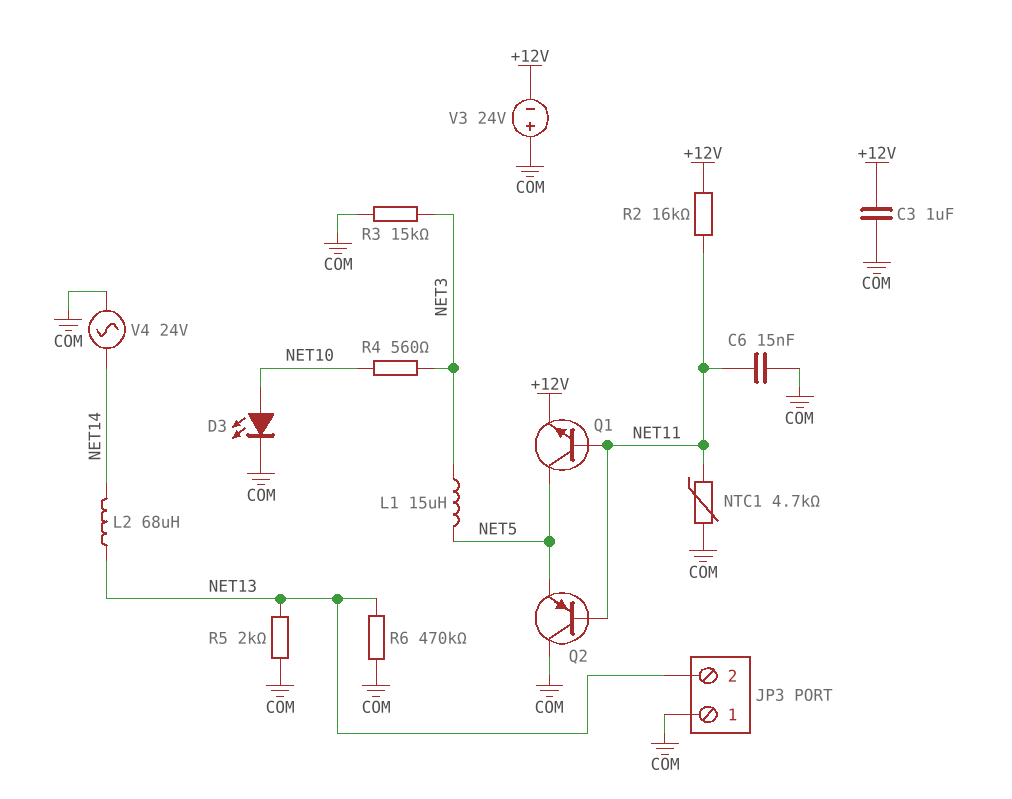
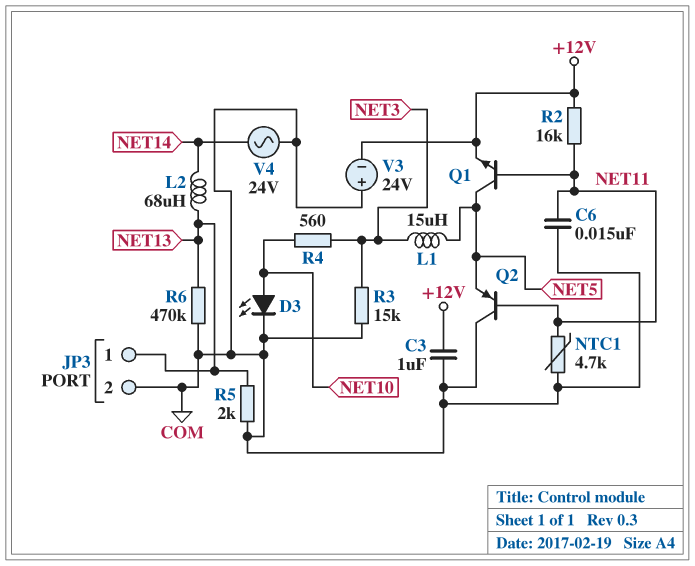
JP3 pin 1: COM -> NET13
JP3 pin 2: NET13 -> COM

